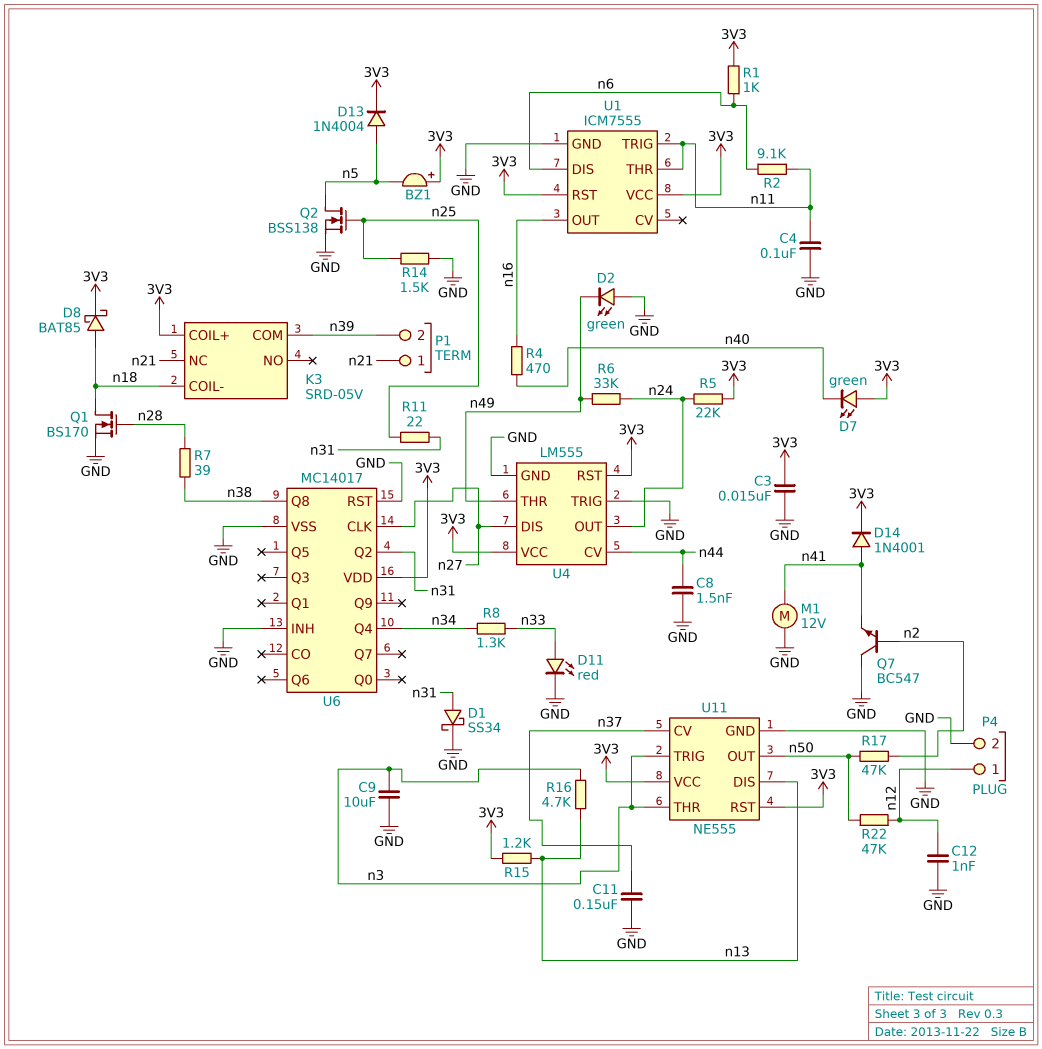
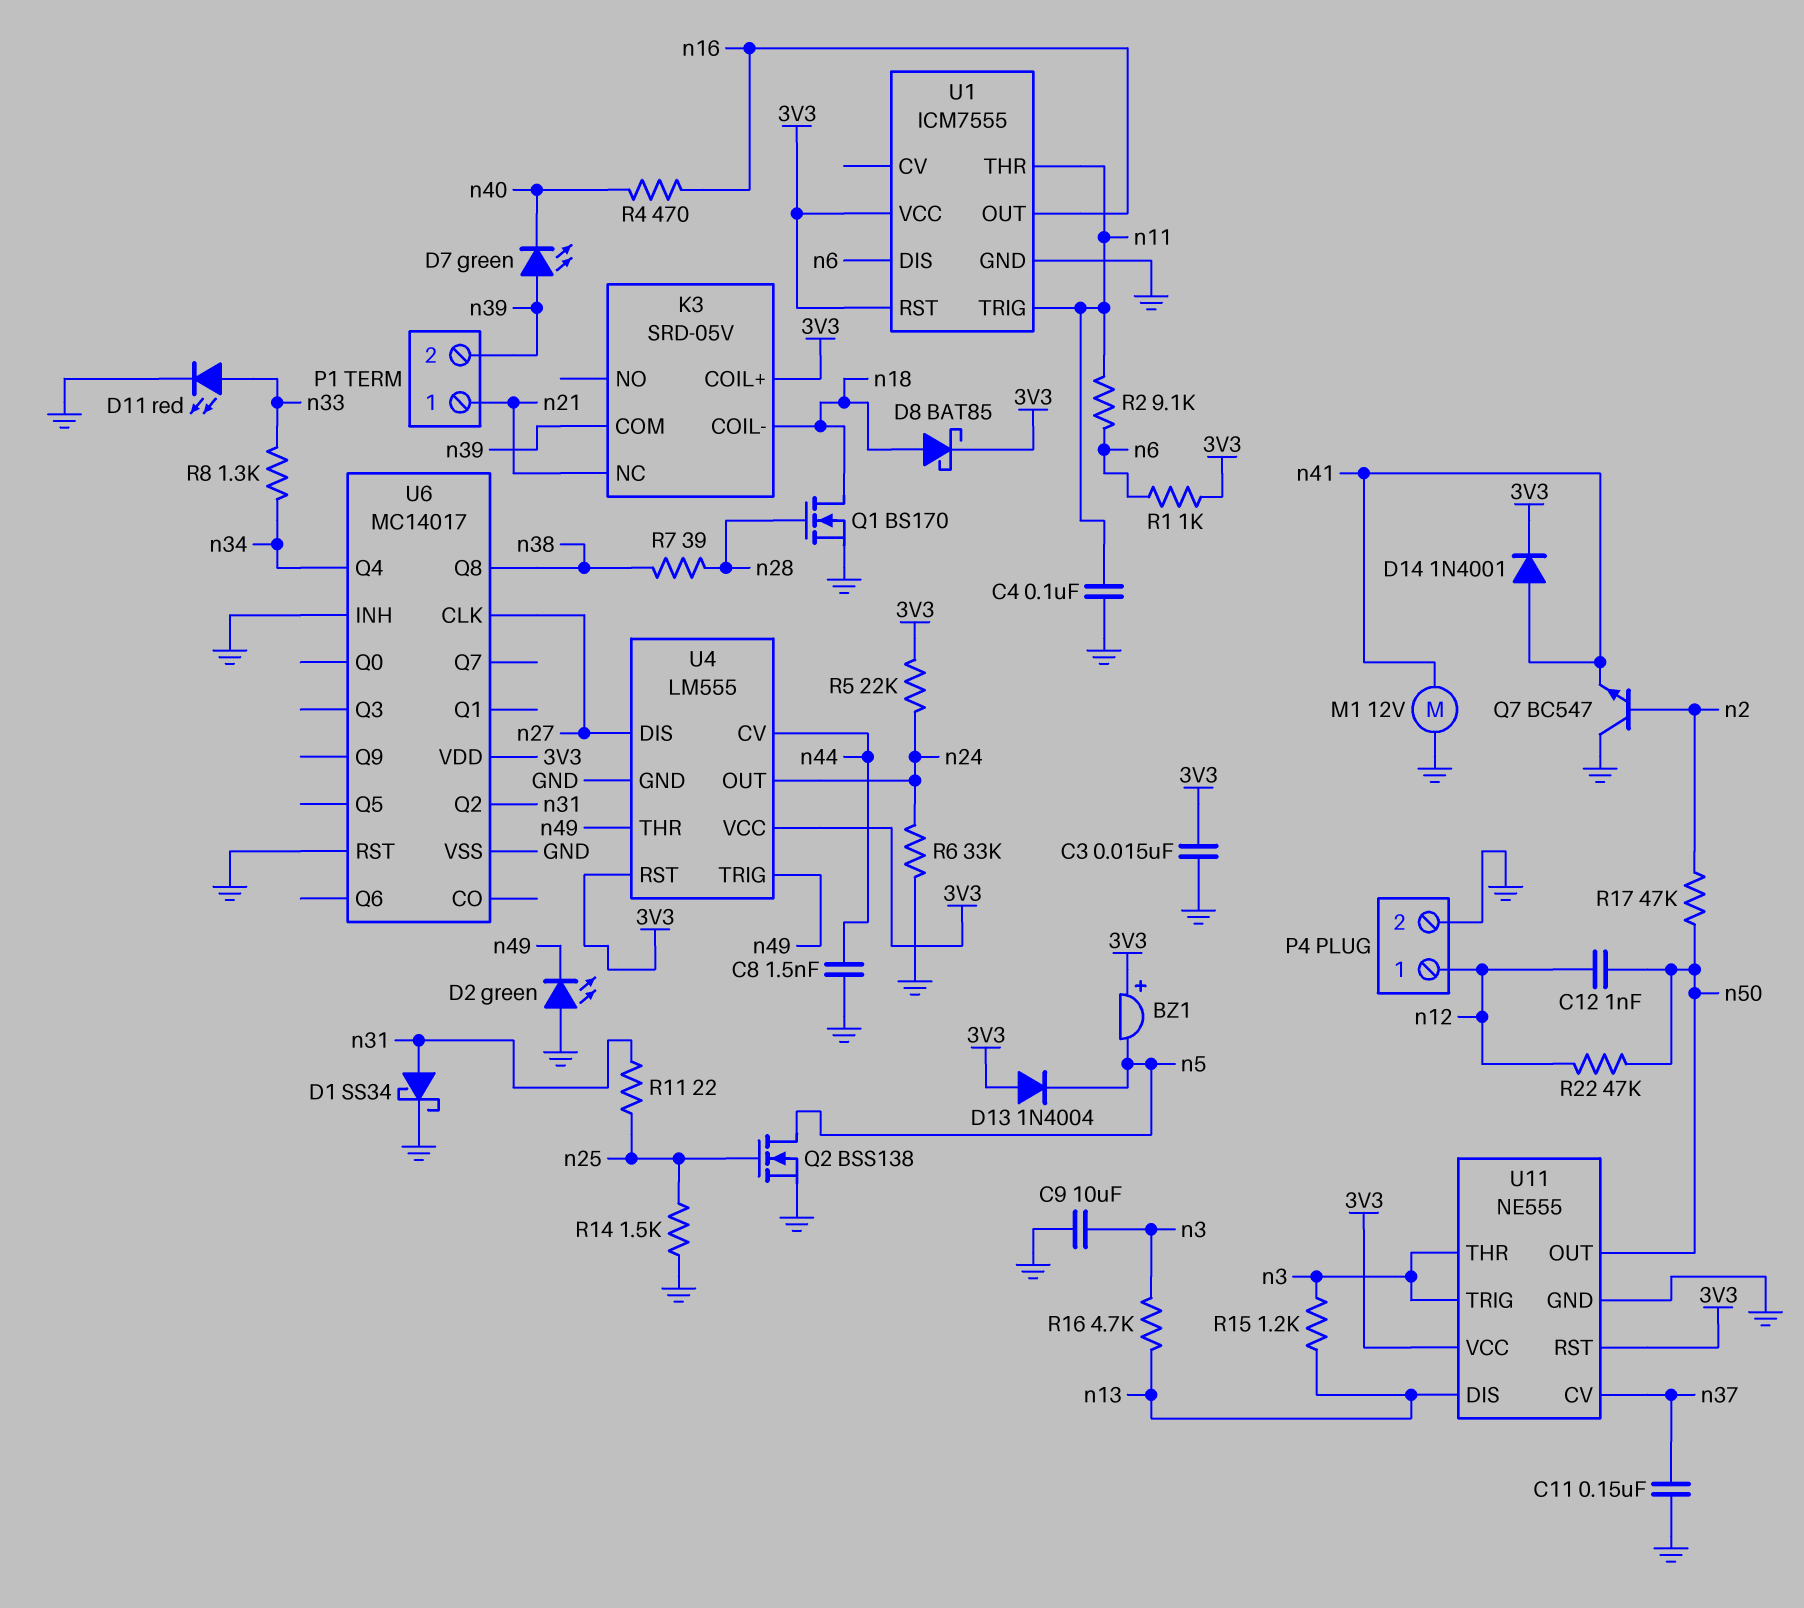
C12: 1nF (GND, n12) -> 1nF (n12, n50)
D7: LED green (A 3V3, K n40) -> LED green (A n39, K n40)
D13: diode 1N4004 (A n5, K 3V3) -> diode 1N4004 (A 3V3, K n5)
R6: 33k (n24, n49) -> 33k (GND, n24)
R15: 1.2k (3V3, n13) -> 1.2k (n3, n13)
U4 pin TRIG: GND -> n49

